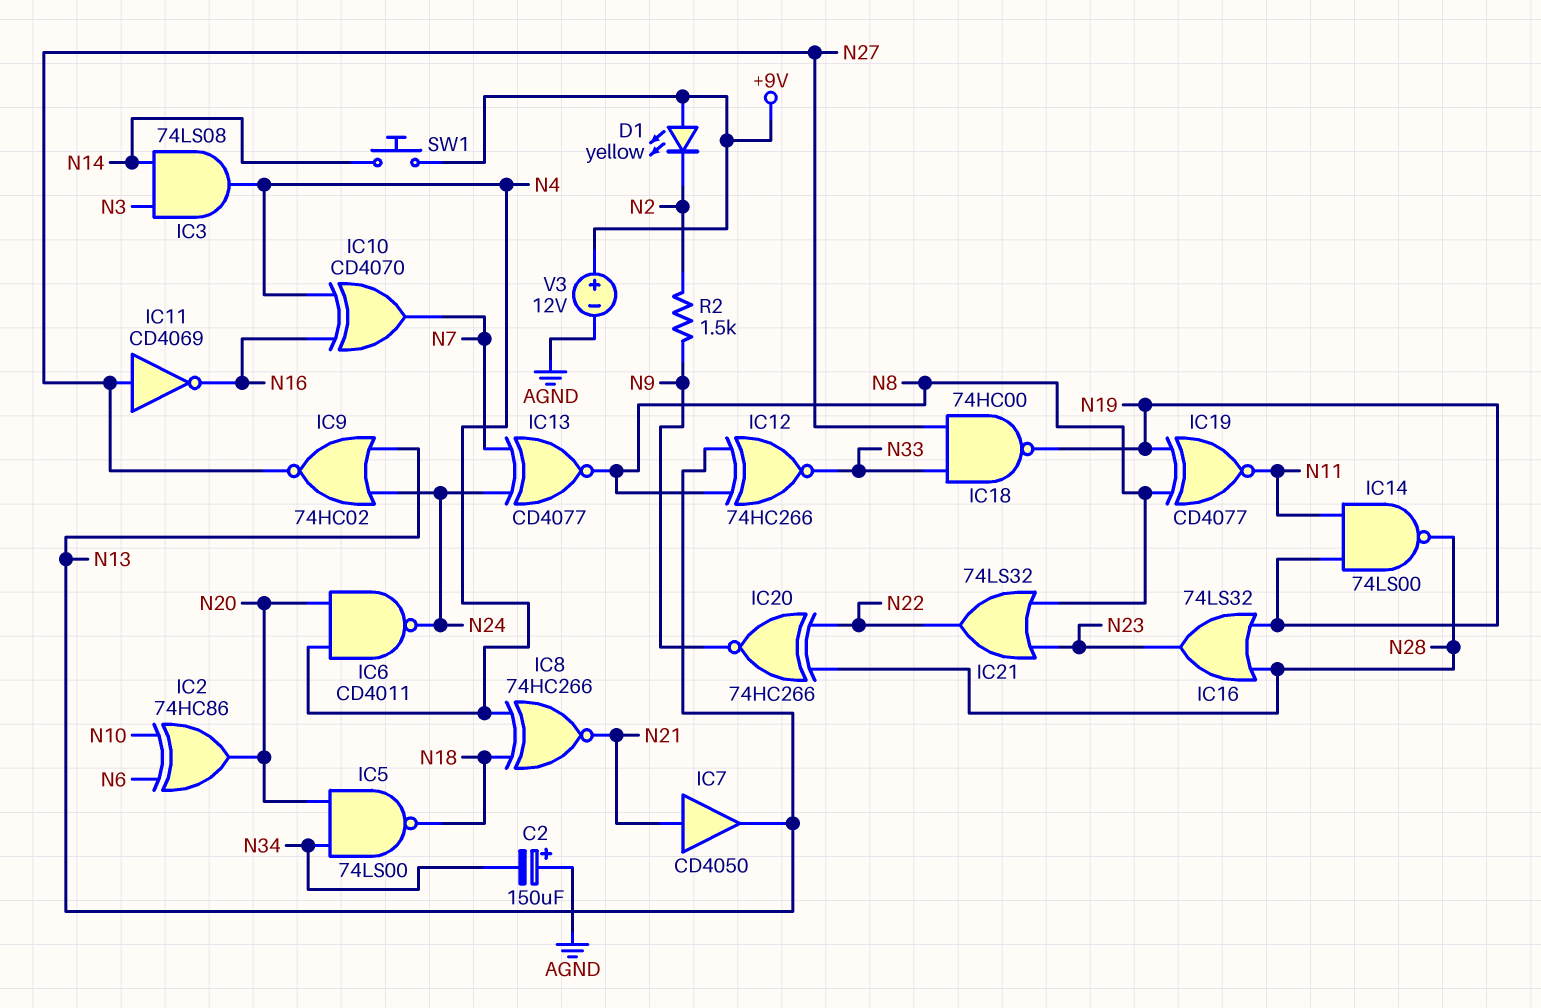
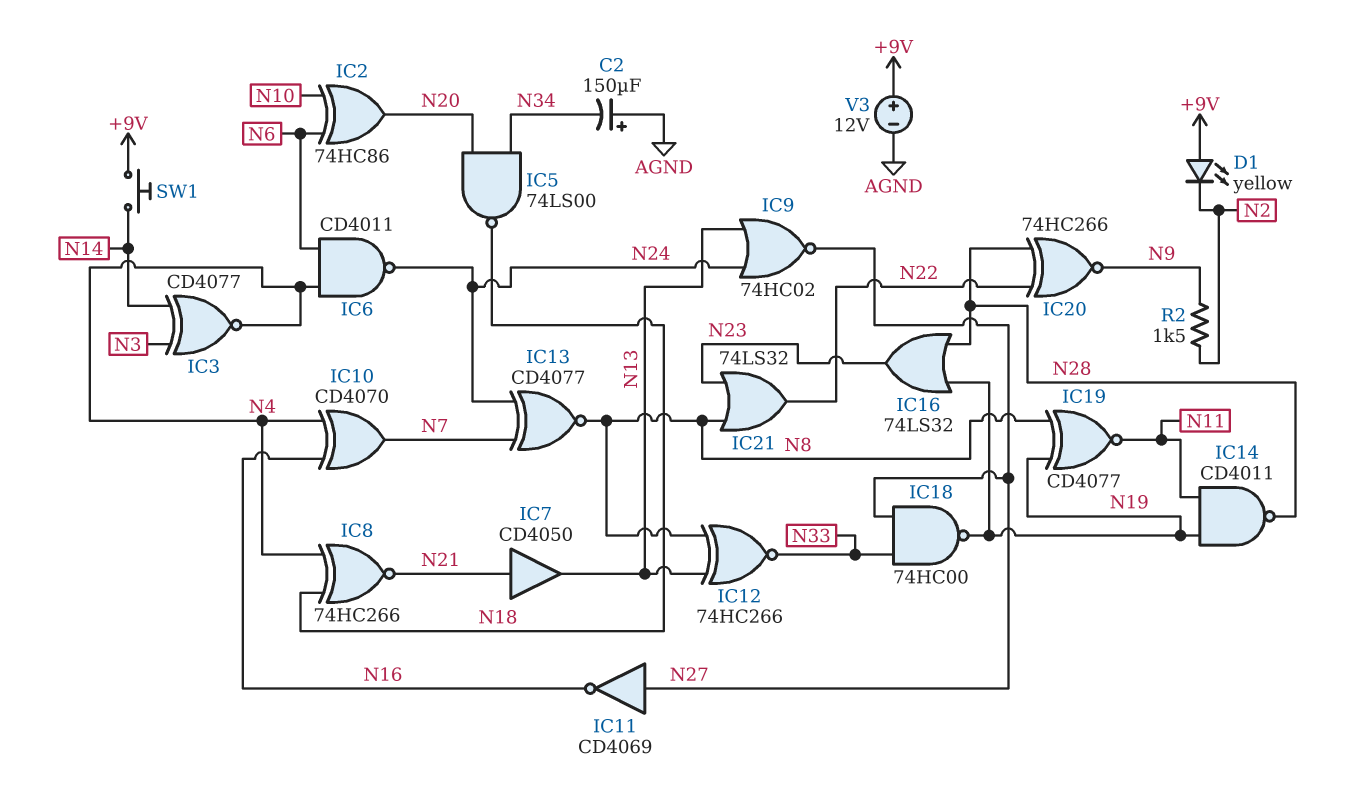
IC3: AND 74LS08 (in N3, in N14, out N4) -> XNOR CD4077 (in N3, in N14, out N4)
IC6: NAND CD4011 (in N4, in N20, out N24) -> NAND CD4011 (in N4, in N6, out N24)
IC14: NAND 74LS00 (in N11, in N19, out N28) -> NAND CD4011 (in N11, in N19, out N28)

